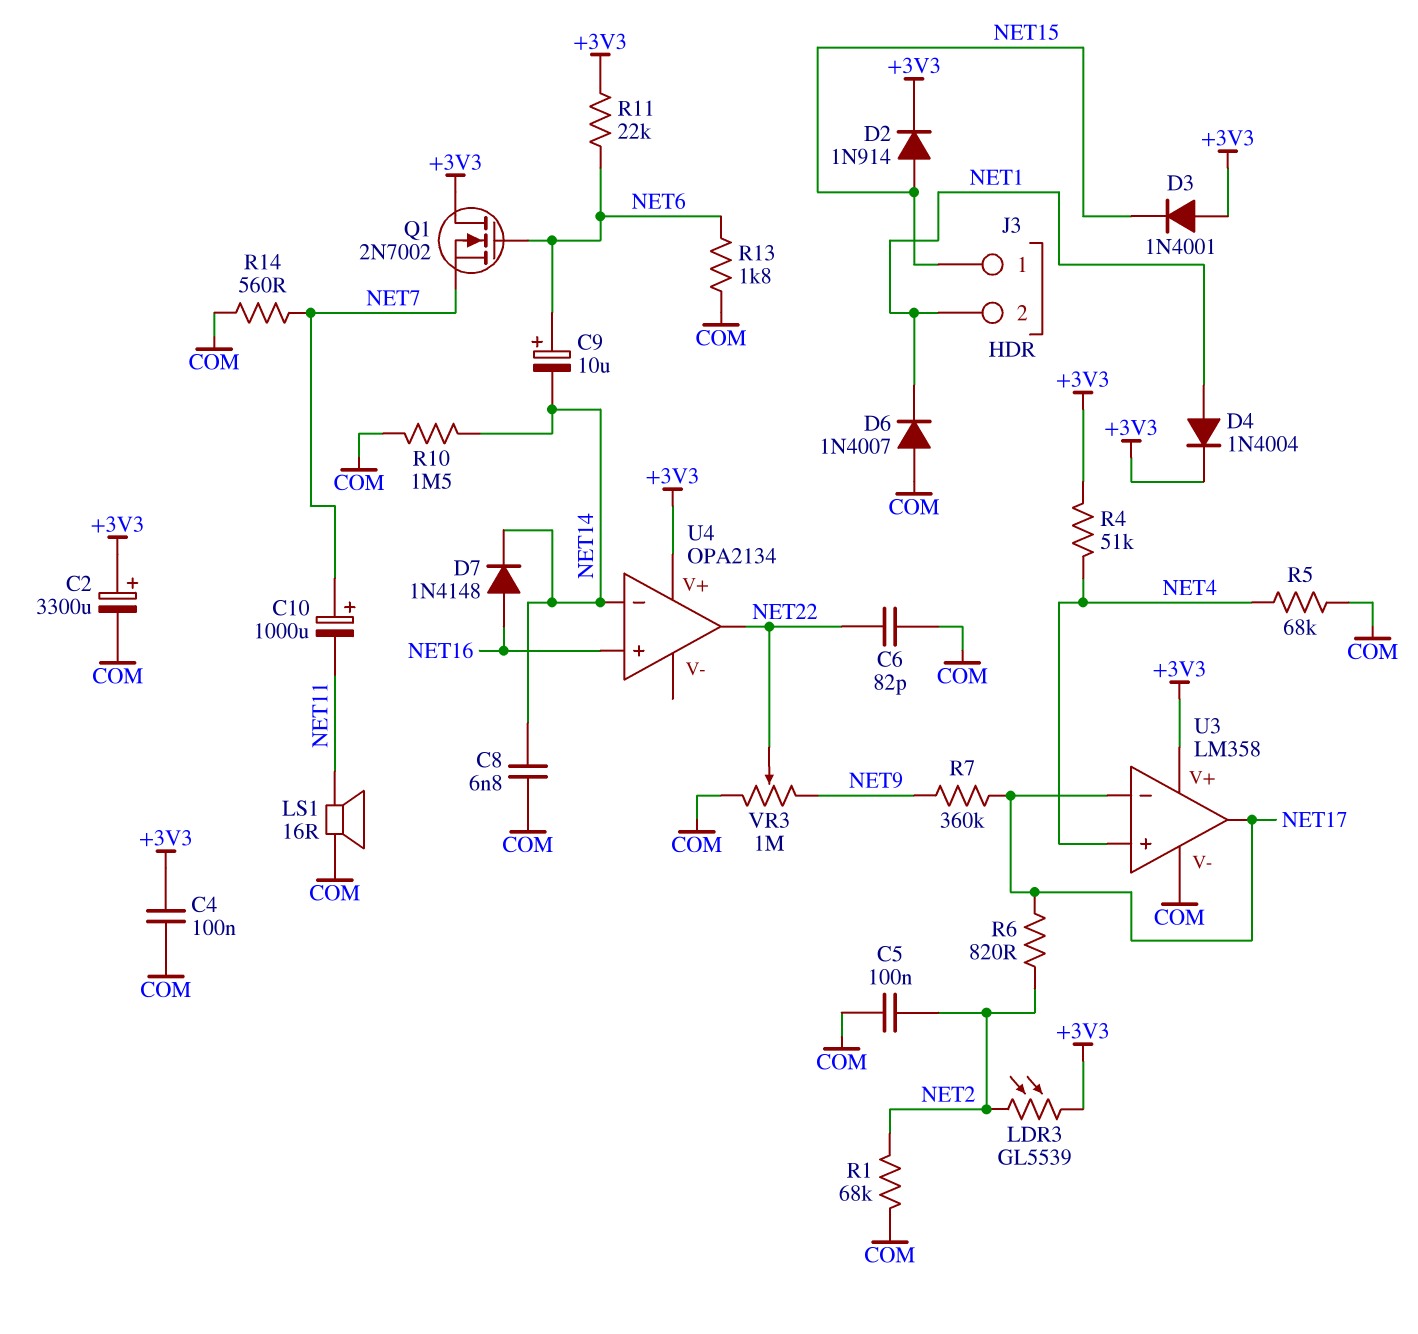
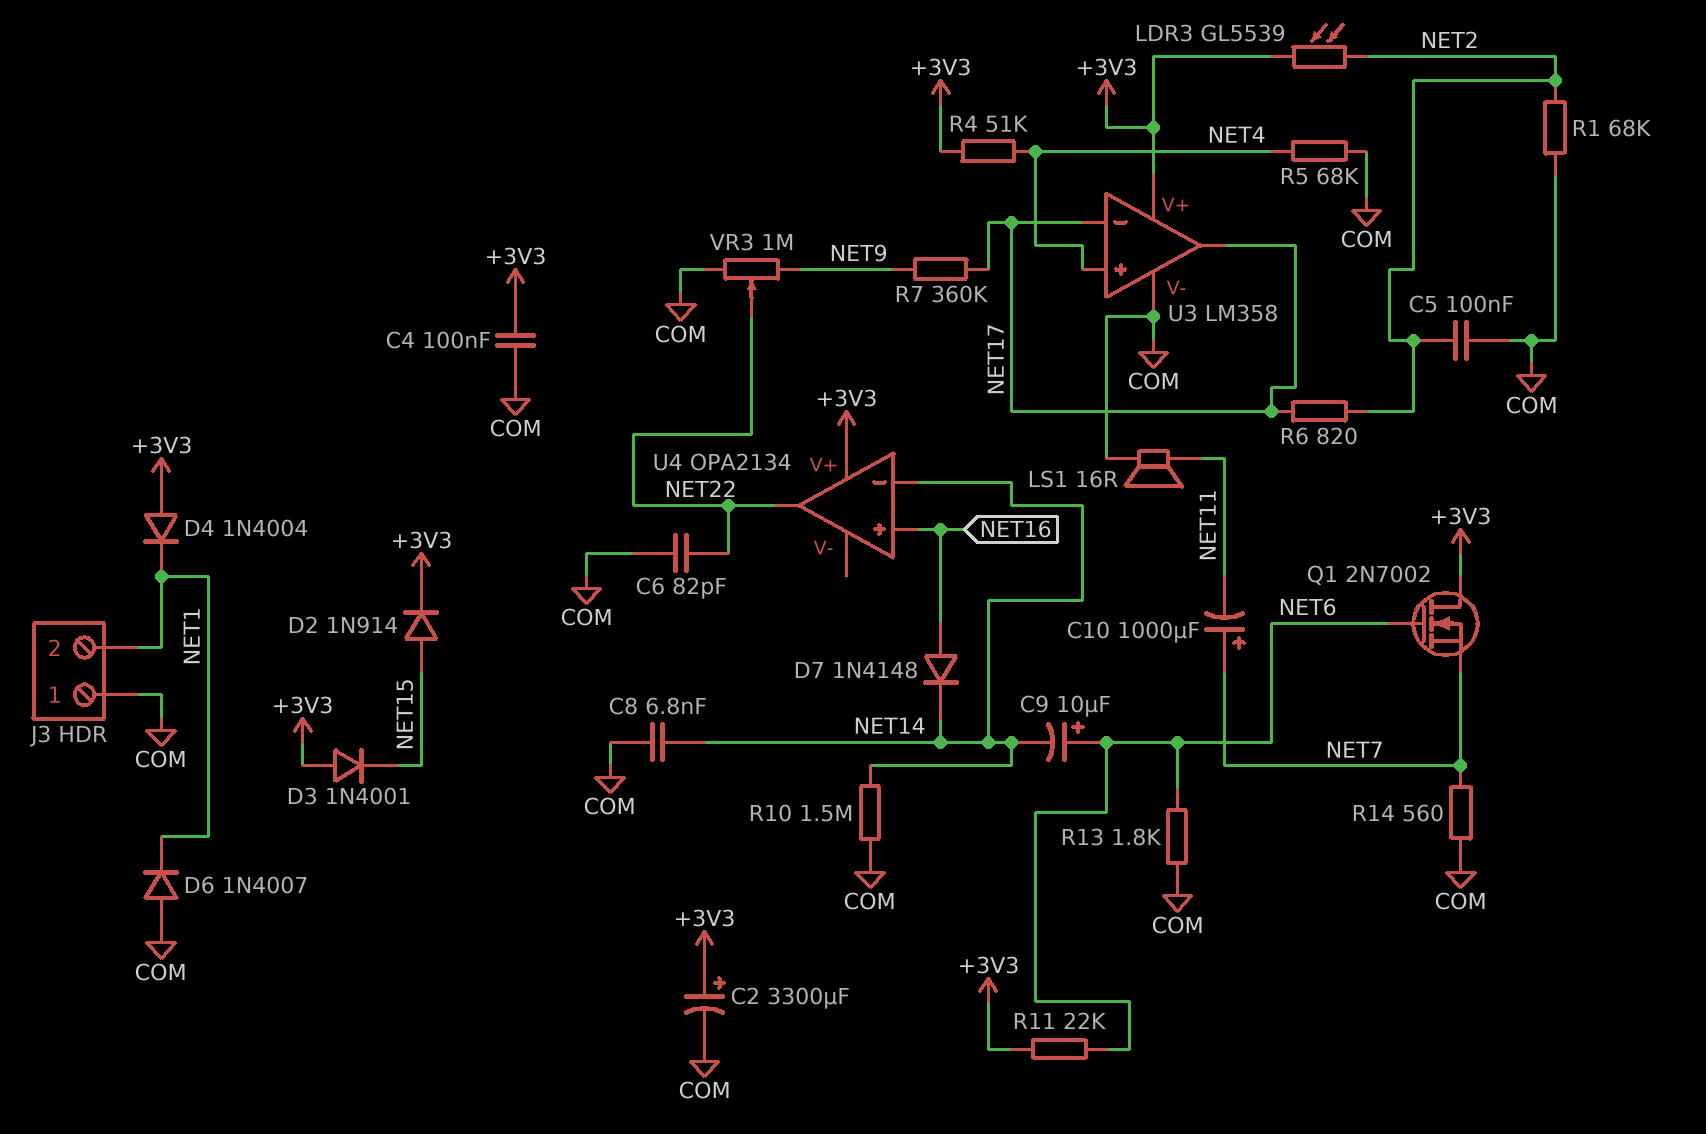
D4: diode 1N4004 (A NET1, K +3V3) -> diode 1N4004 (A +3V3, K NET1)
J3 pin 1: NET15 -> COM

